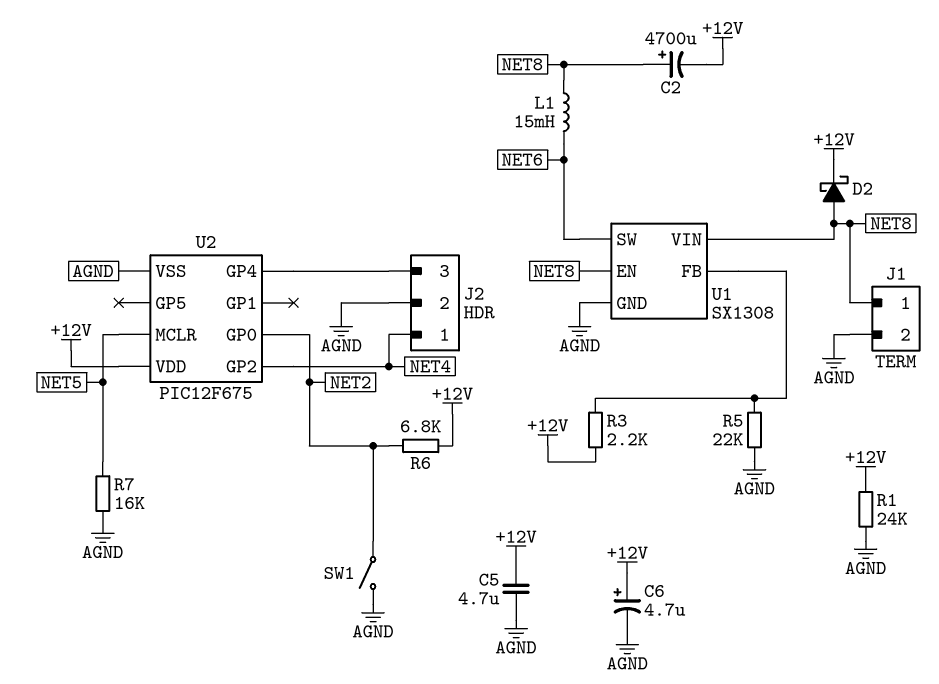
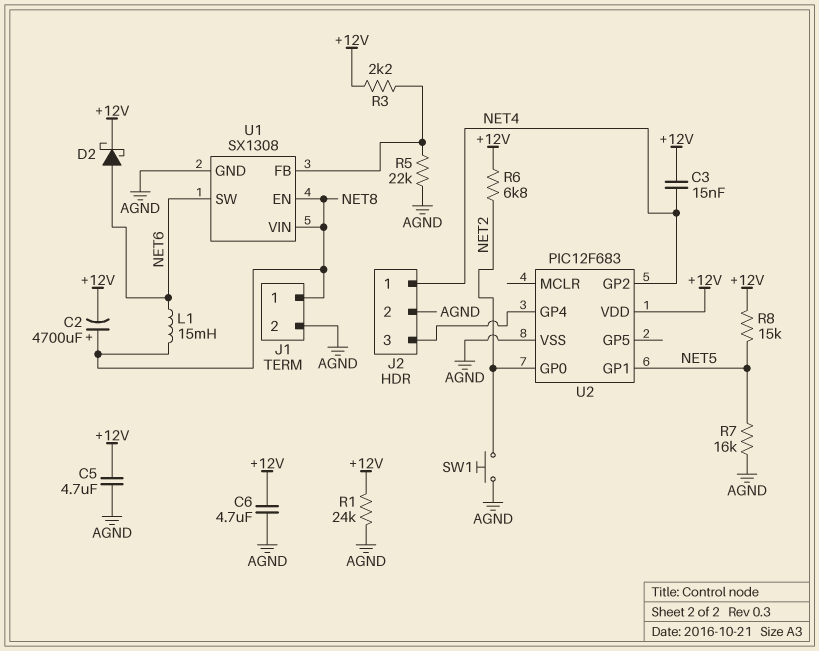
C3: none -> 15nF (+12V, NET4)
C6: 4.7uF (plus +12V, minus AGND) -> 4.7uF (+12V, AGND)
D2: schottky (A NET8, K +12V) -> schottky (A NET6, K +12V)
R8: none -> 15k (+12V, NET5)
SW1: switch (AGND, NET2) -> button (AGND, NET2)
U2: PIC12F675 -> PIC12F683
U2 pin GP1: none -> NET5
U2 pin MCLR: NET5 -> none

